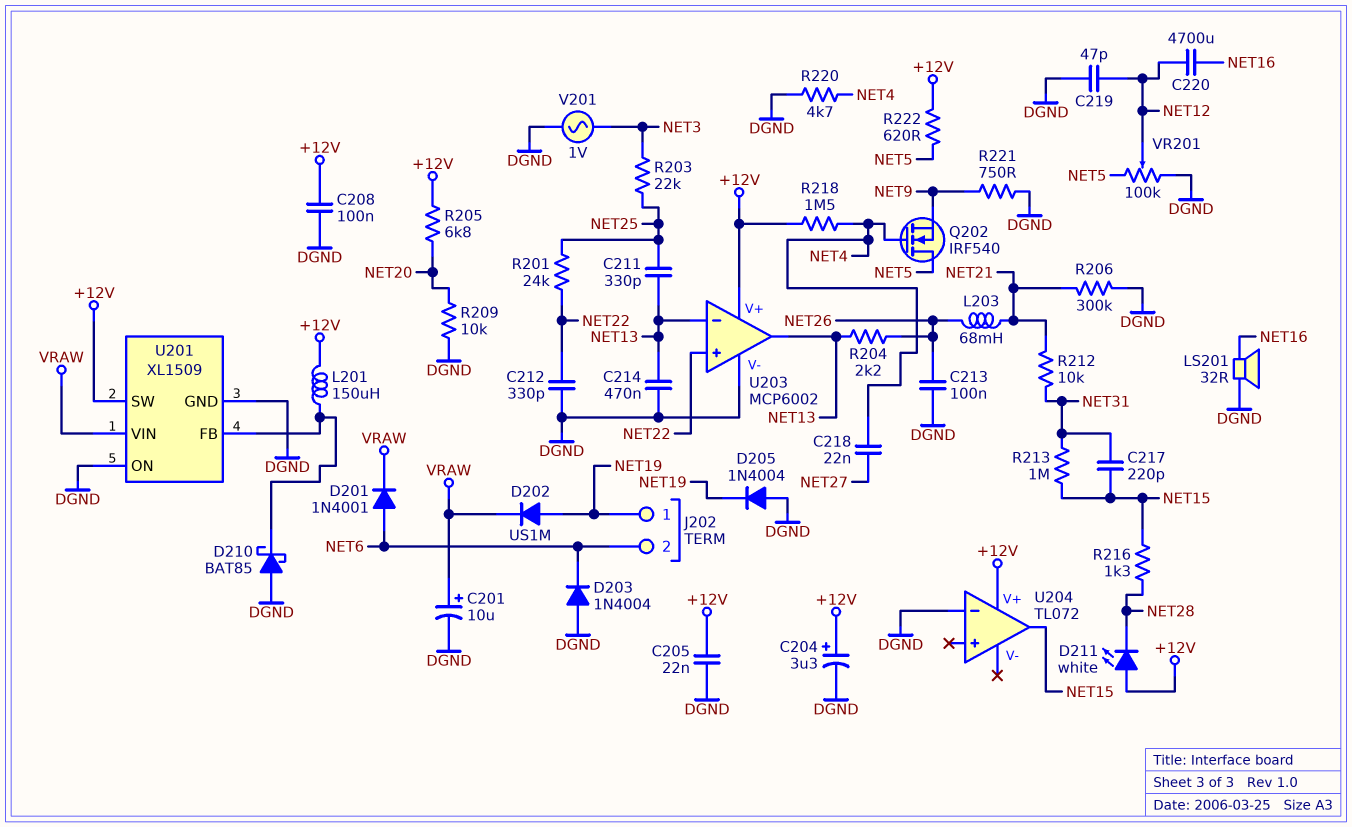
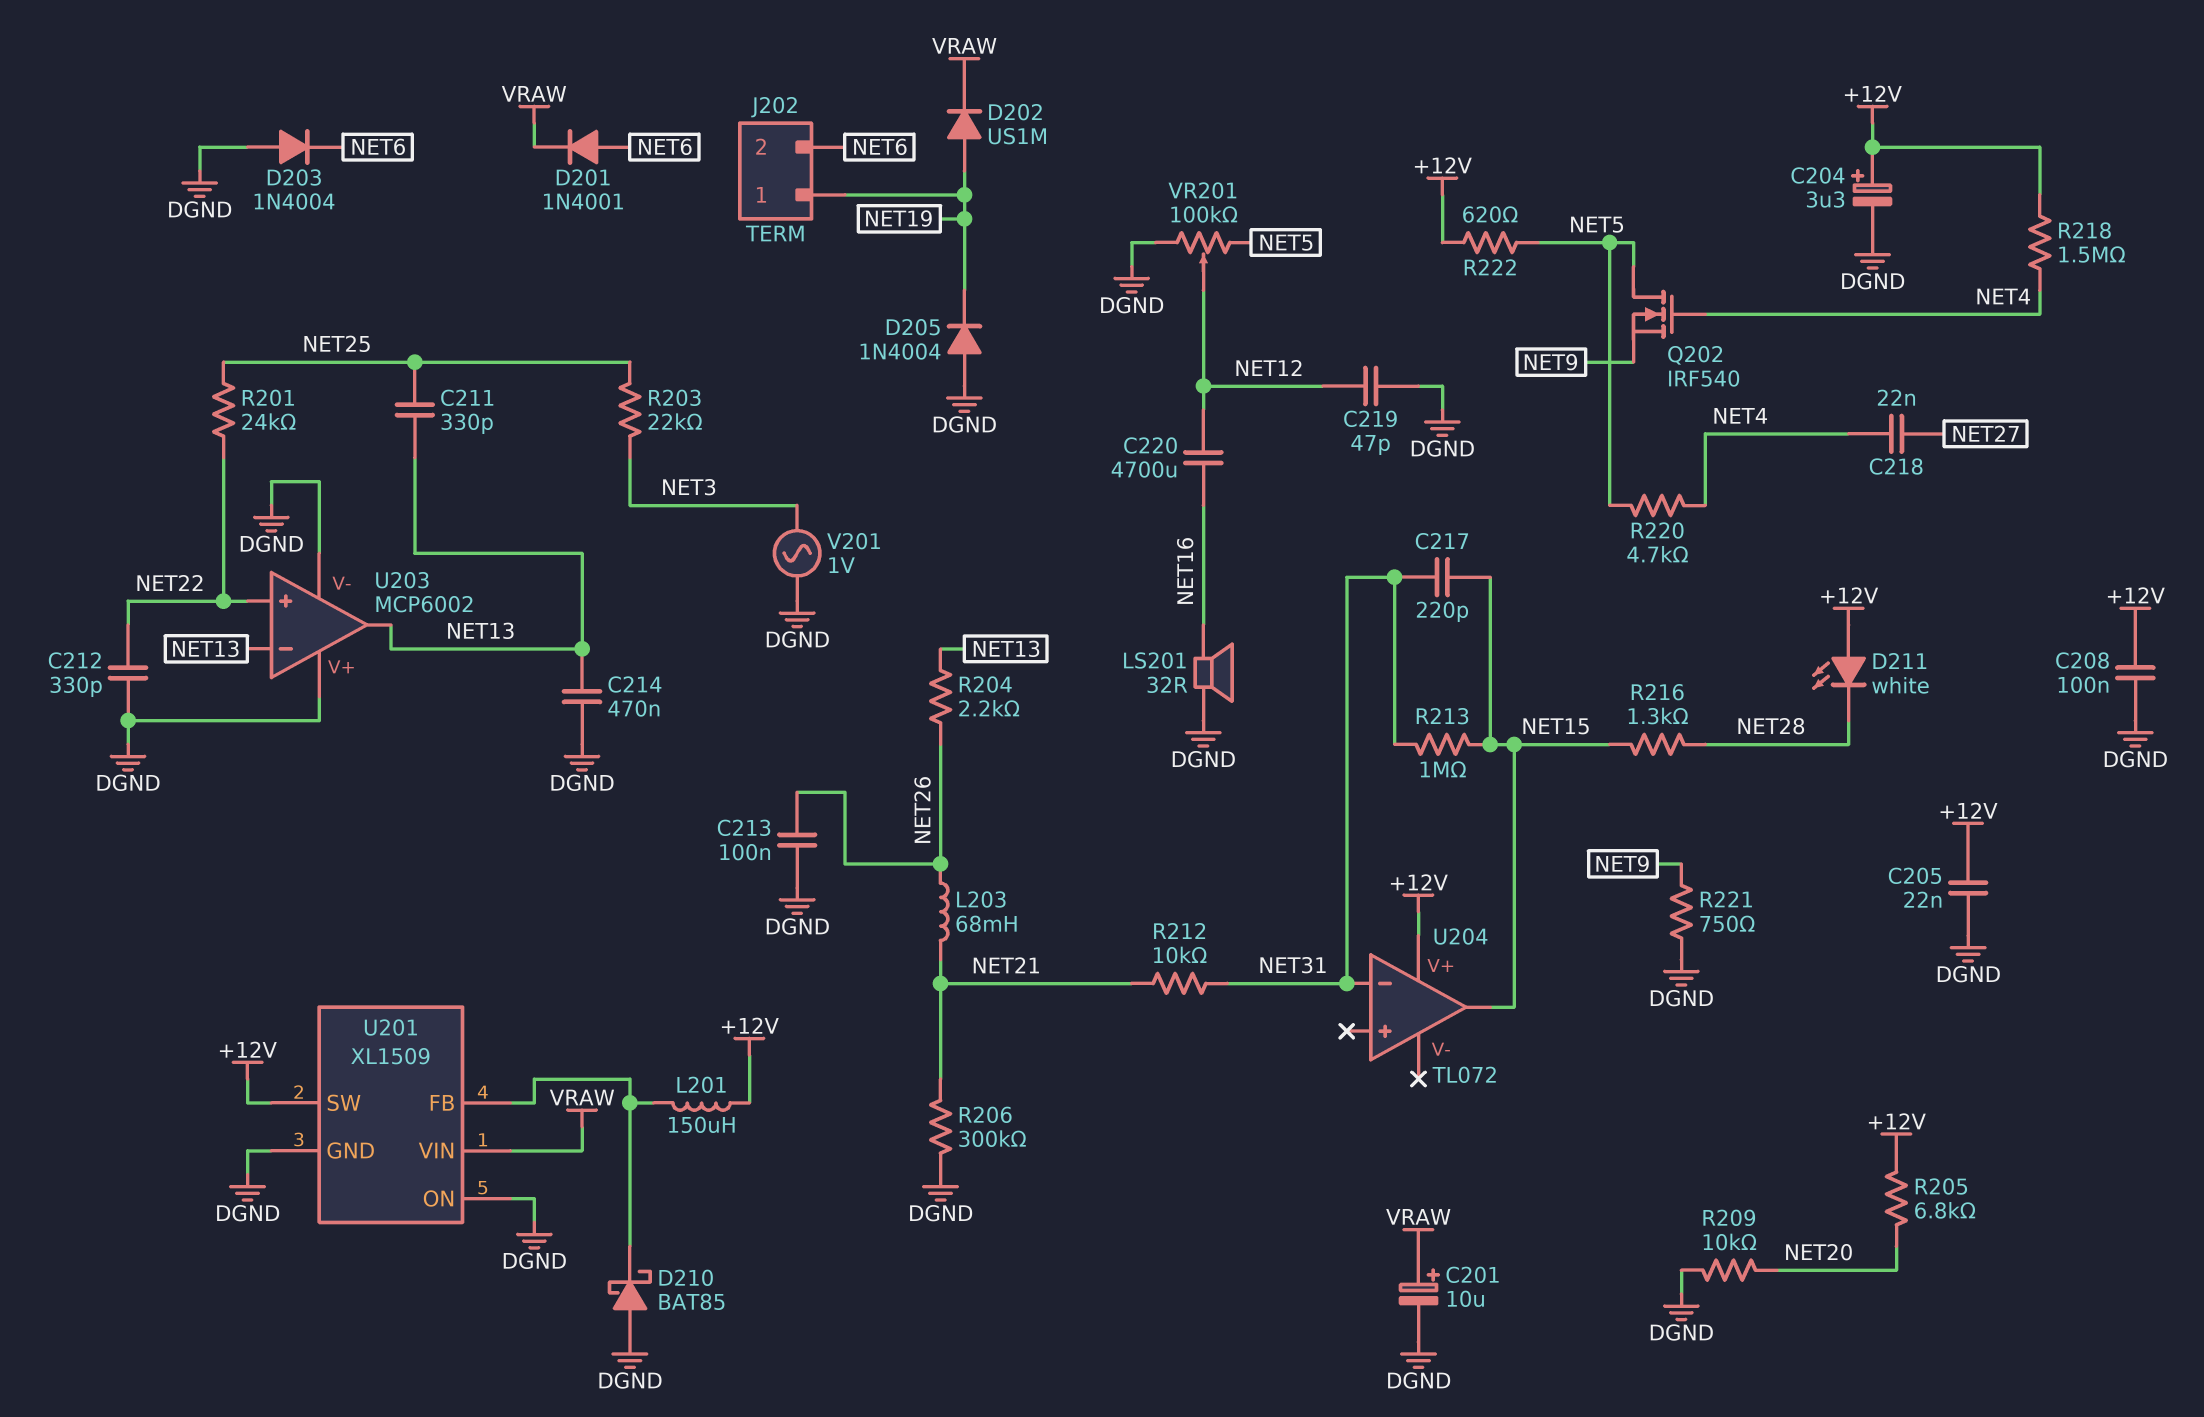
R220: 4.7k (DGND, NET4) -> 4.7k (NET4, NET5)
U203 pin V+: +12V -> DGND
U204 pin in-: DGND -> NET31

